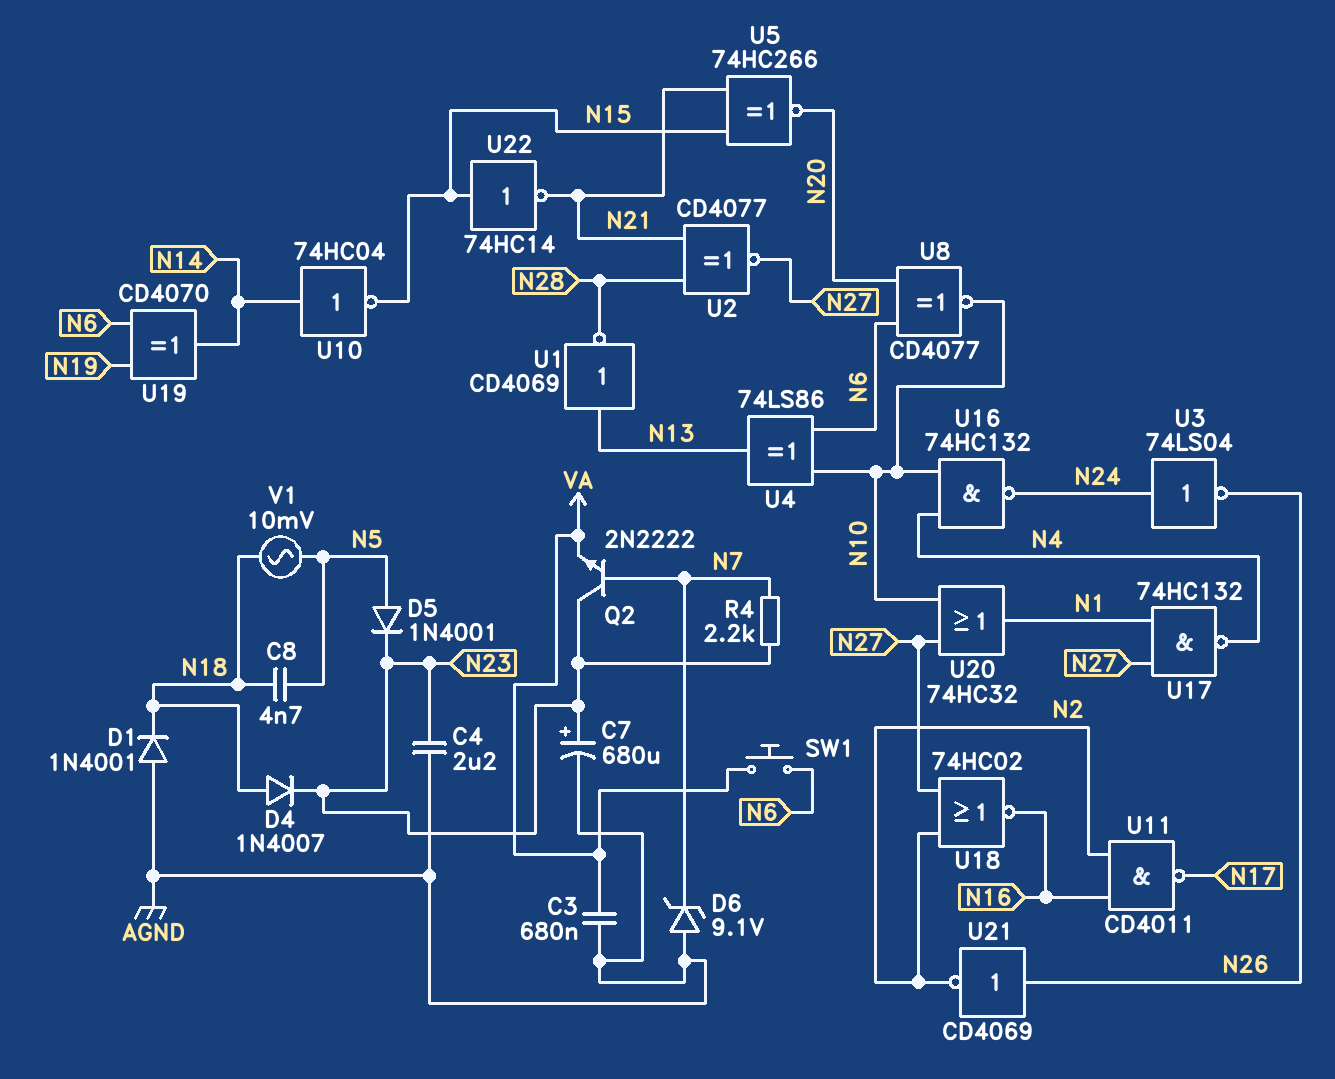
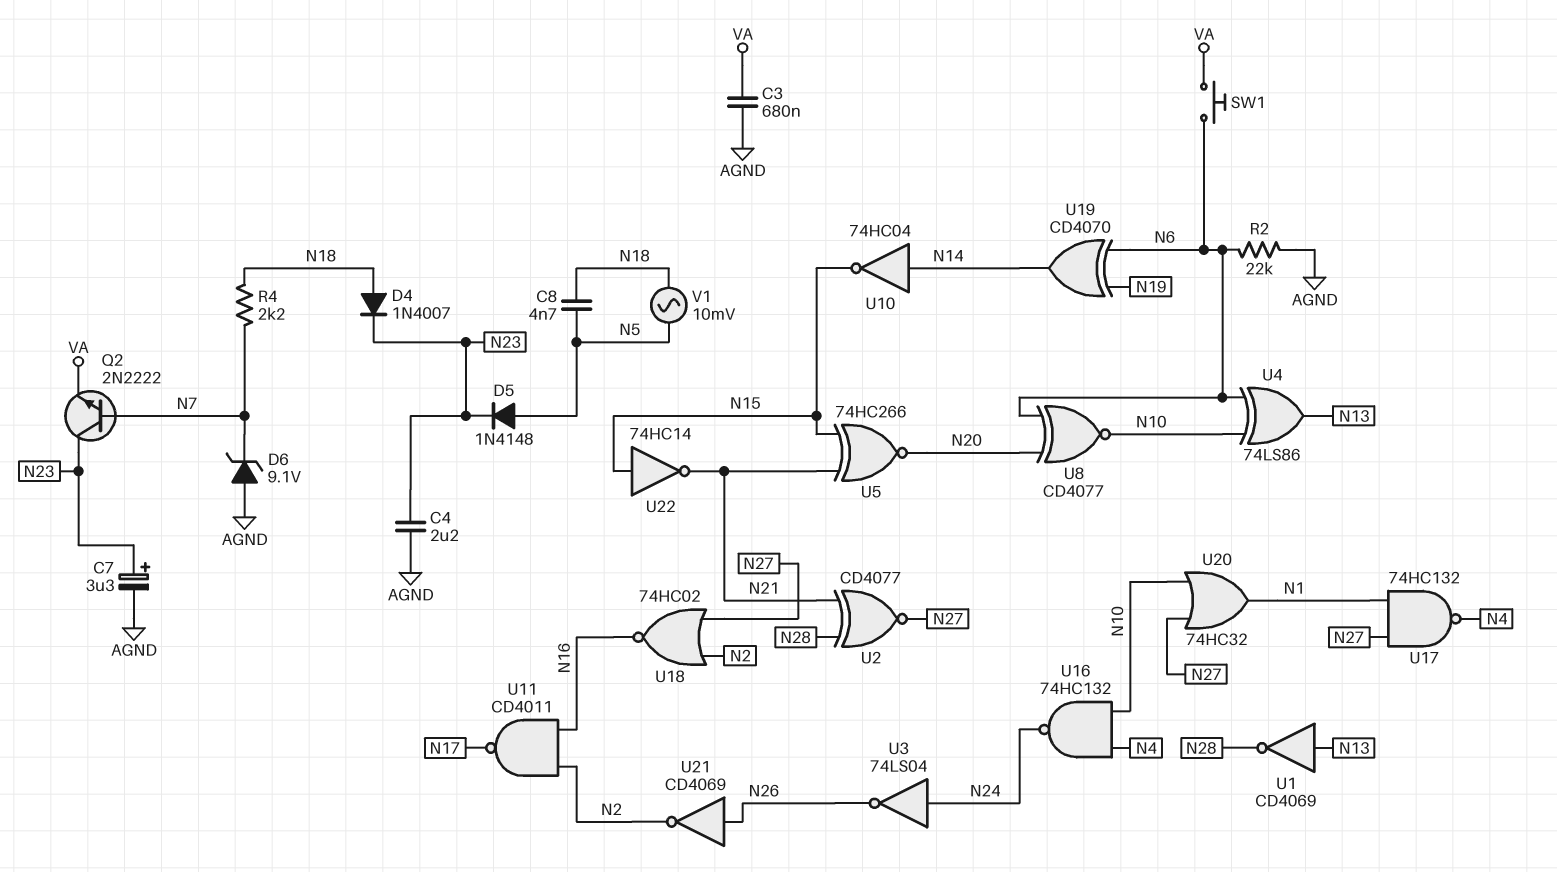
C7: 680uF (plus N23, minus AGND) -> 3.3uF (plus N23, minus AGND)
D1: diode 1N4001 (A AGND, K N18) -> none
D5: diode 1N4001 (A N5, K N23) -> diode 1N4148 (A N5, K N23)
R2: none -> 22k (AGND, N6)
R4: 2.2k (N7, N23) -> 2.2k (N7, N18)

